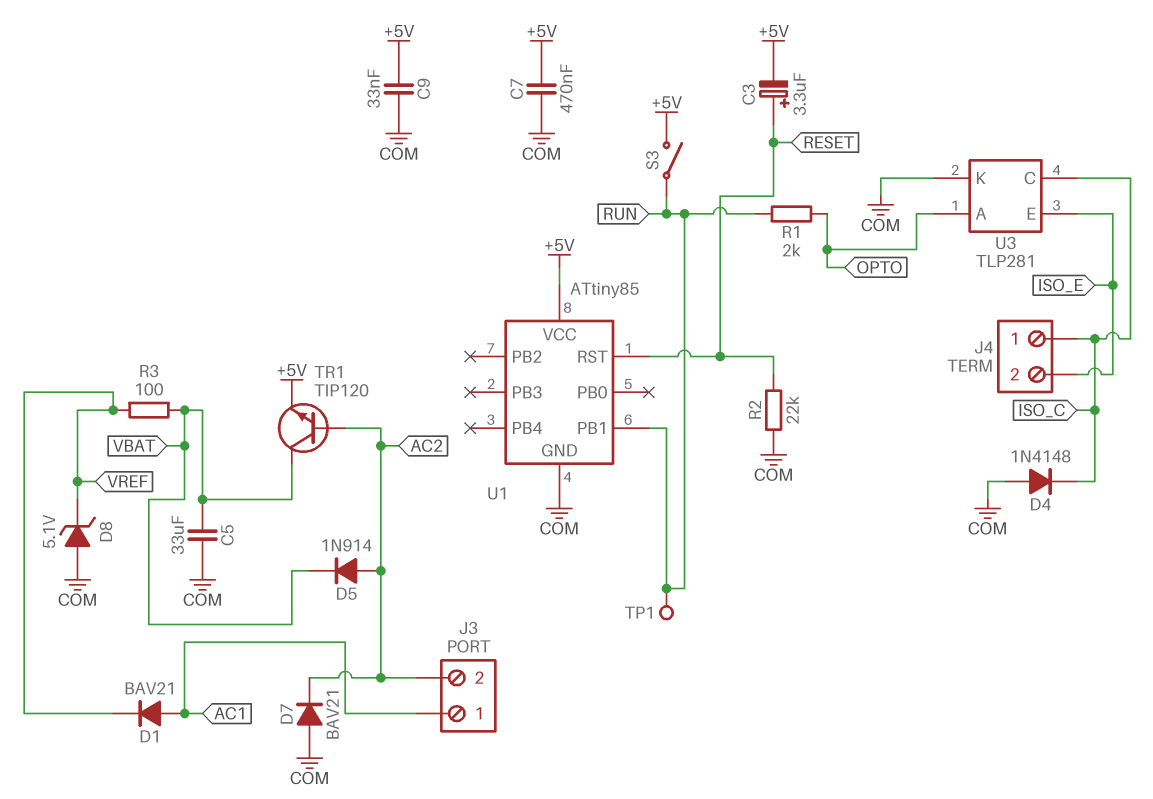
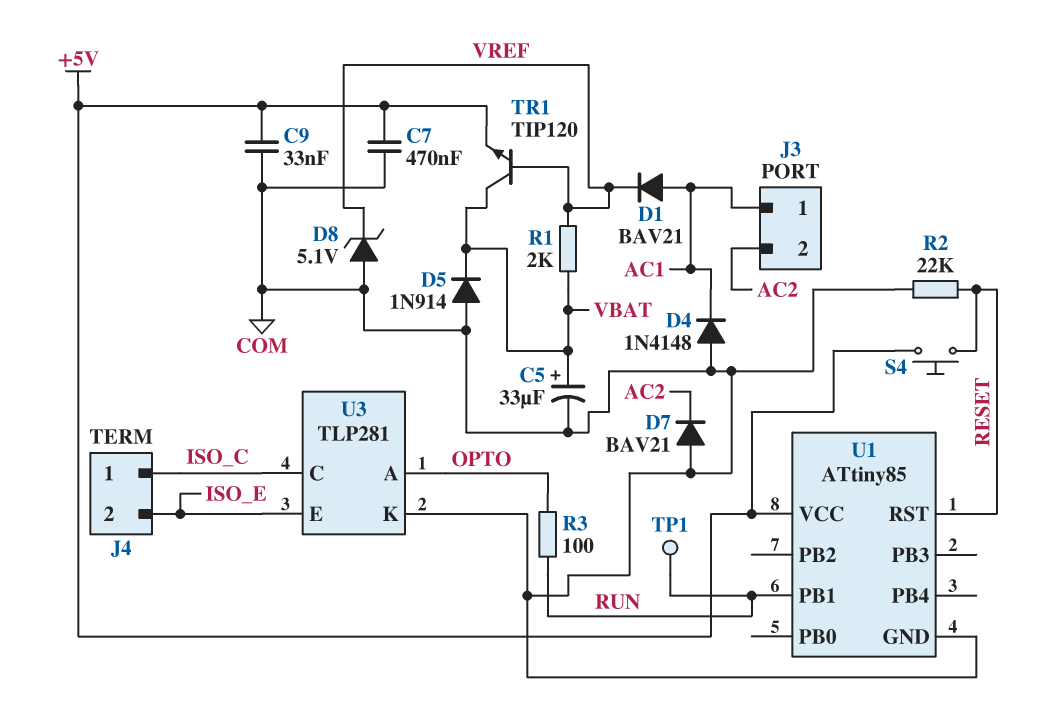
C3: 3.3uF (plus RESET, minus +5V) -> none
C5: 33uF (COM, VBAT) -> 33uF (plus VBAT, minus COM)
D4: diode 1N4148 (A COM, K ISO_C) -> diode 1N4148 (A COM, K AC1)
D5: diode 1N914 (A AC2, K VBAT) -> diode 1N914 (A COM, K VBAT)
R1: 2k (OPTO, RUN) -> 2k (VBAT, VREF)
R3: 100 (VBAT, VREF) -> 100 (OPTO, RUN)
S3: switch (+5V, RUN) -> none
S4: none -> button (+5V, RESET)
TR1: NPN TIP120 (B AC2, C VBAT, E +5V) -> NPN TIP120 (B VREF, C VBAT, E +5V)

